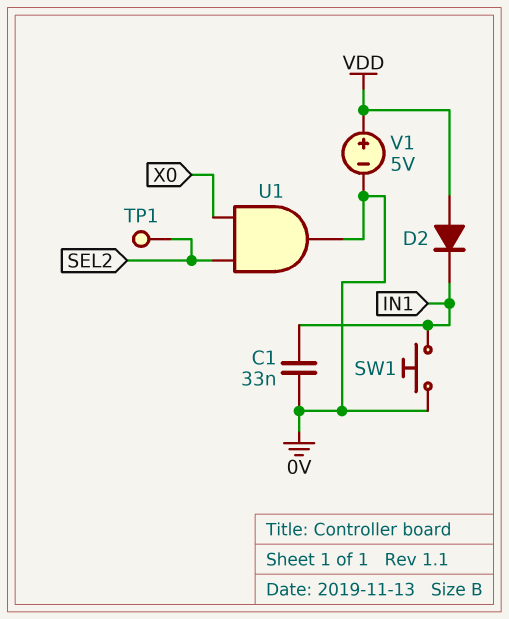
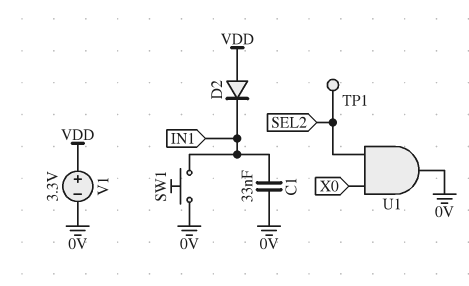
V1: 5V (plus VDD, minus 0V) -> 3.3V (plus VDD, minus 0V)

